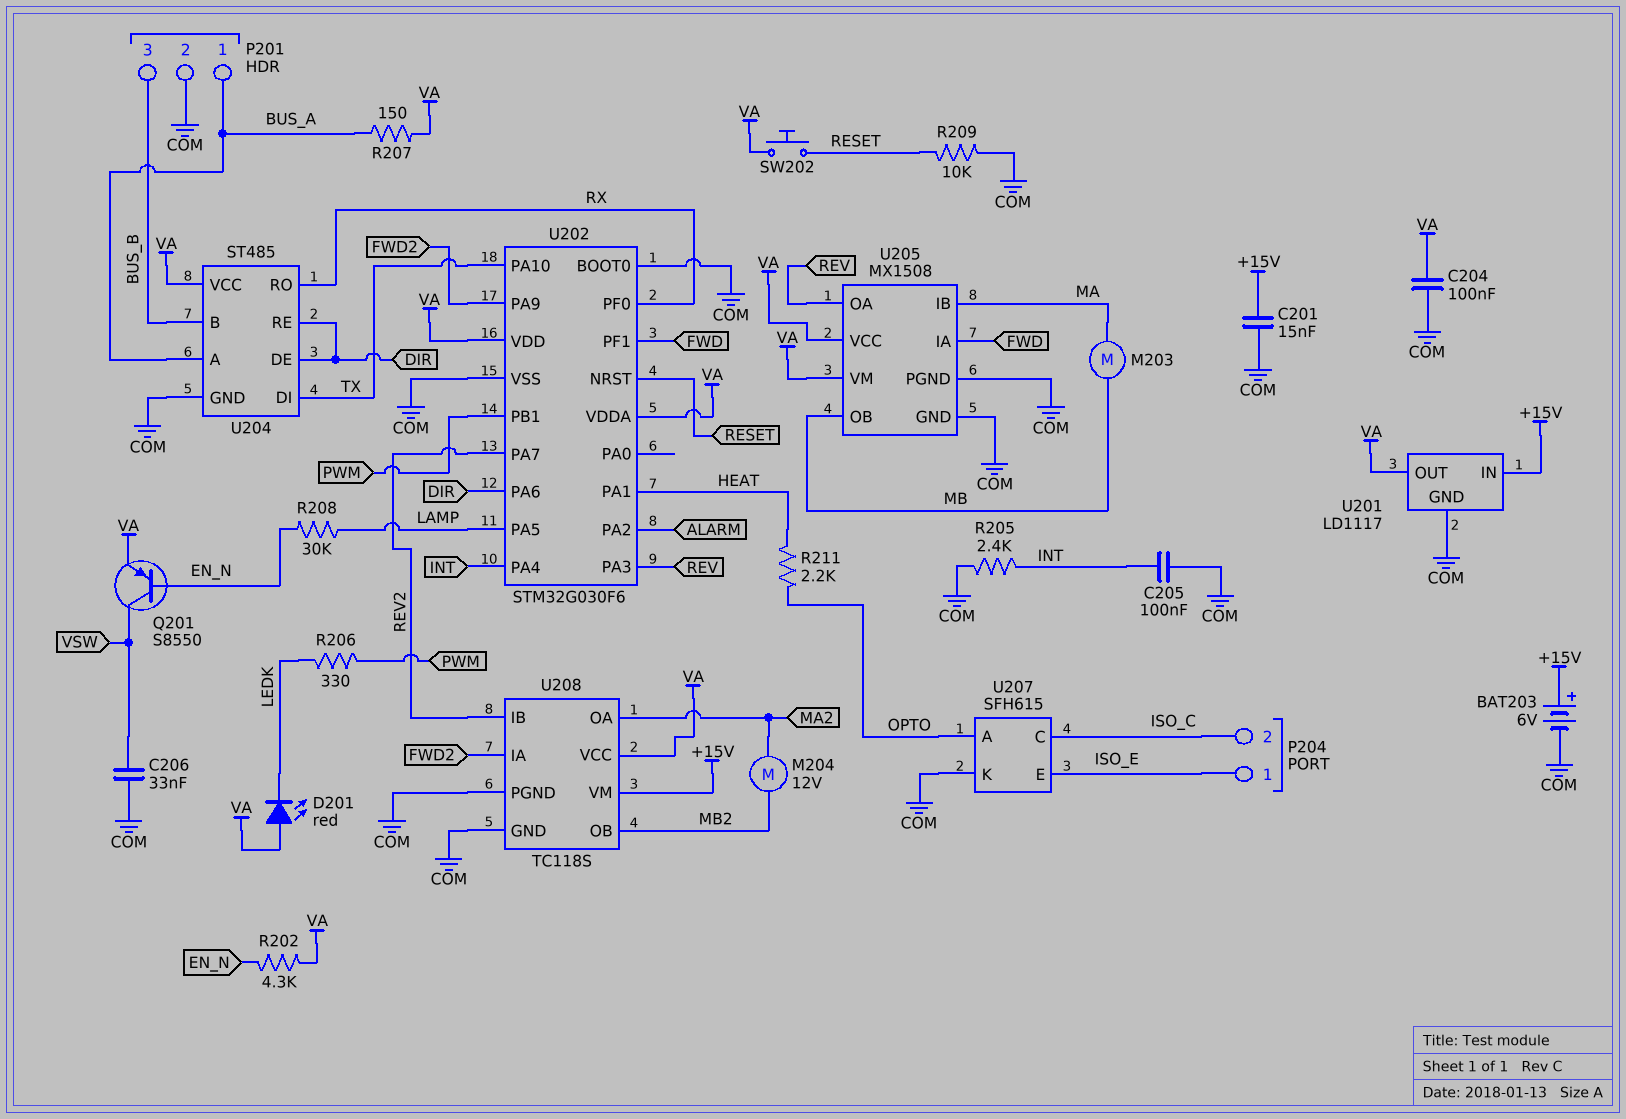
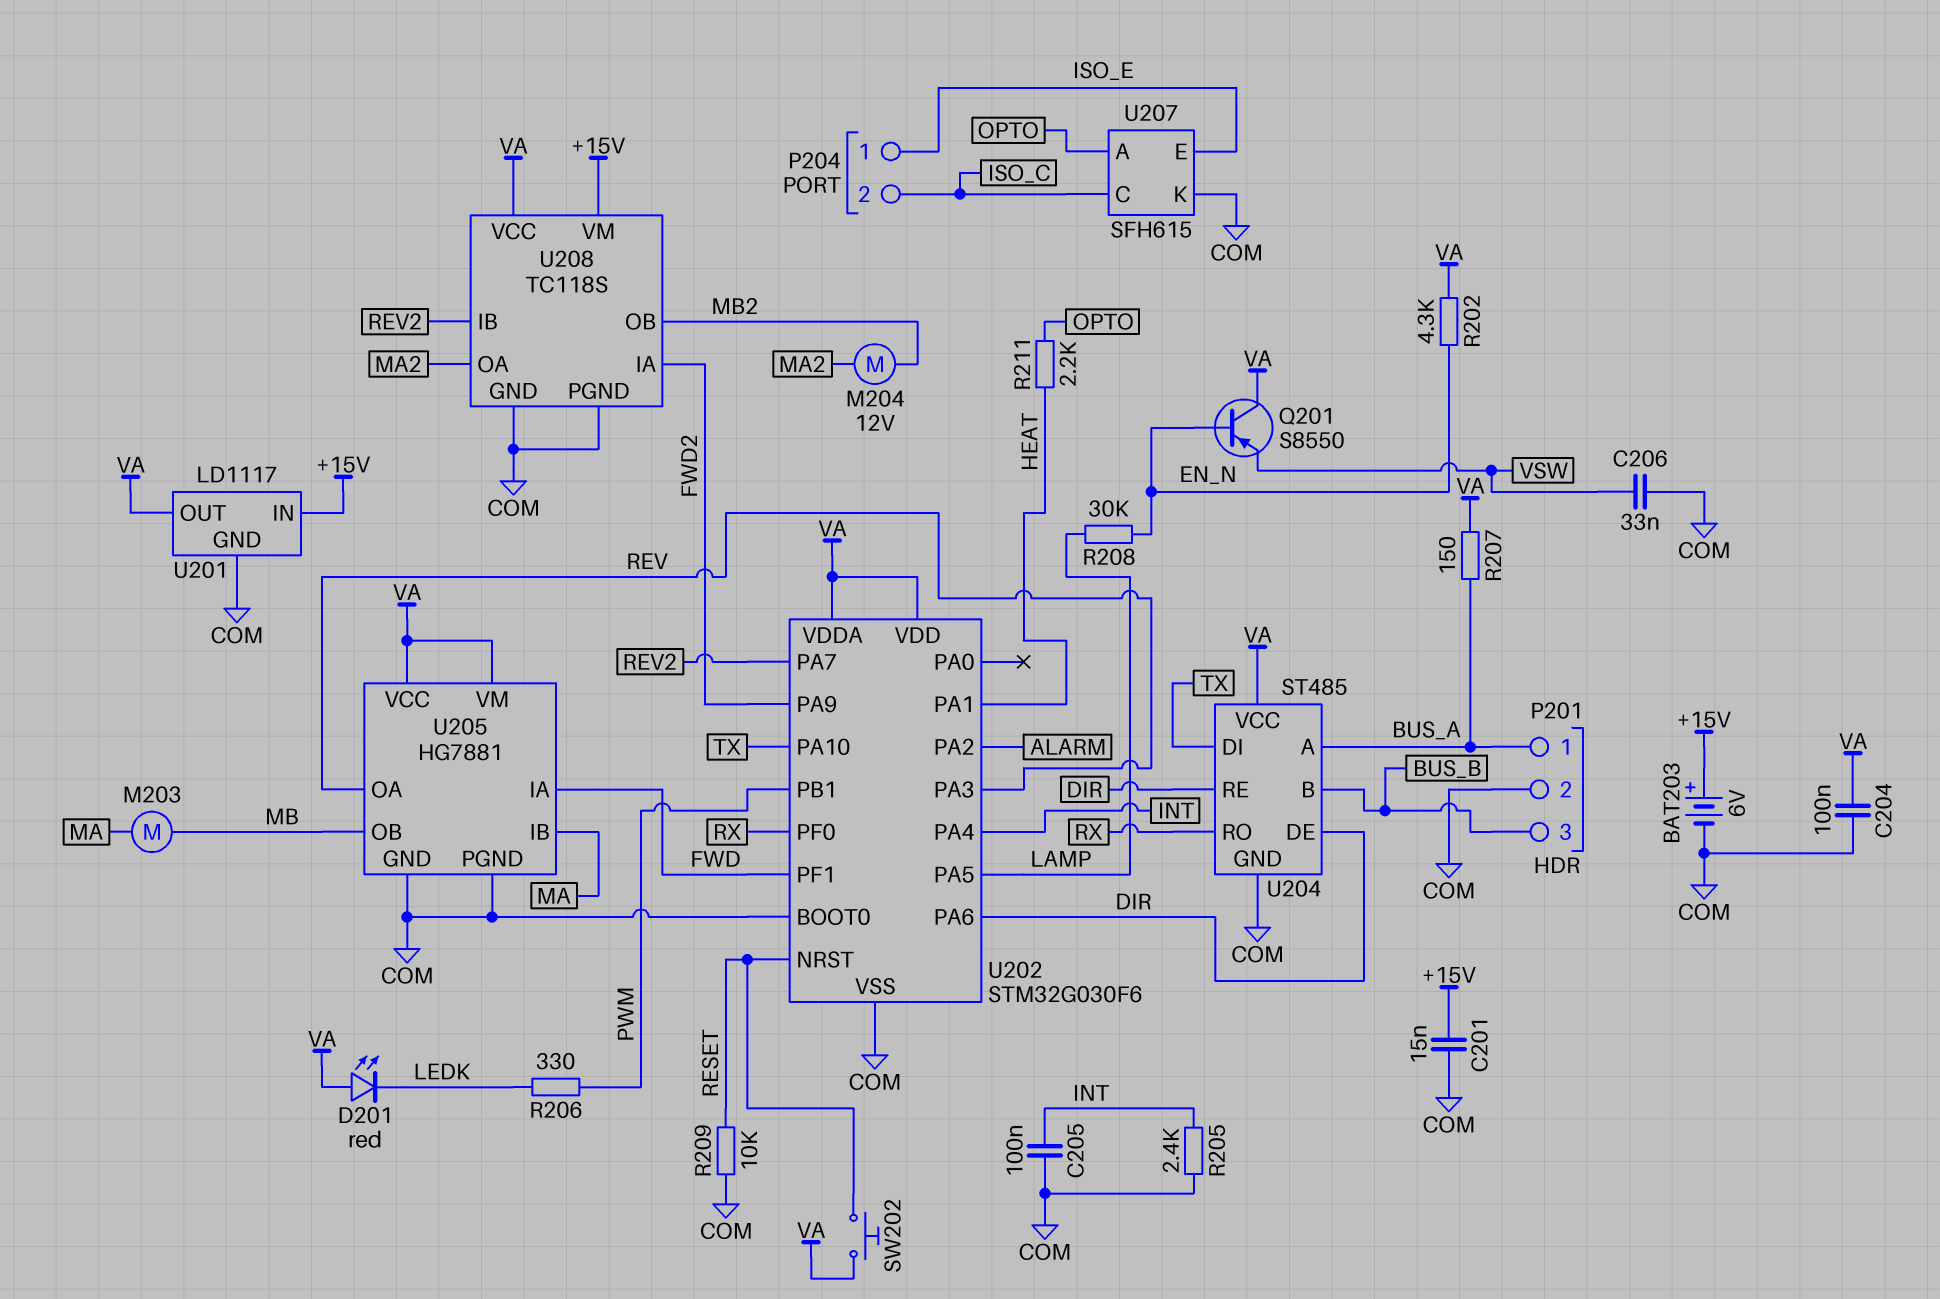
Q201: PNP S8550 (B EN_N, C VSW, E VA) -> PNP S8550 (B EN_N, C VA, E VSW)
U205: MX1508 -> HG7881

